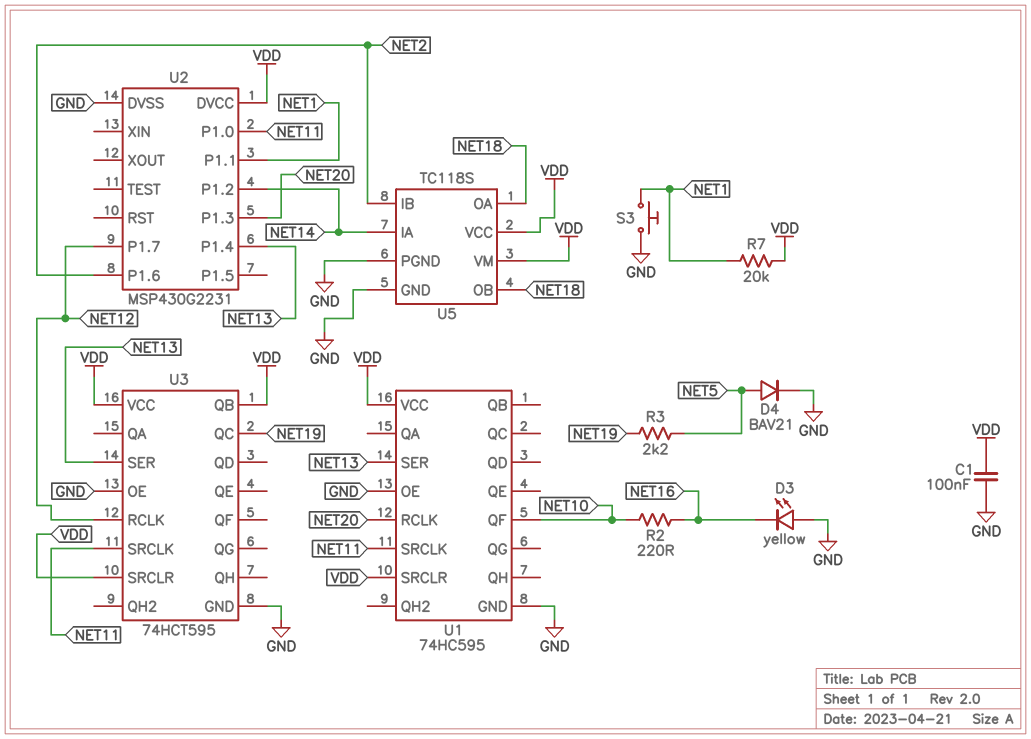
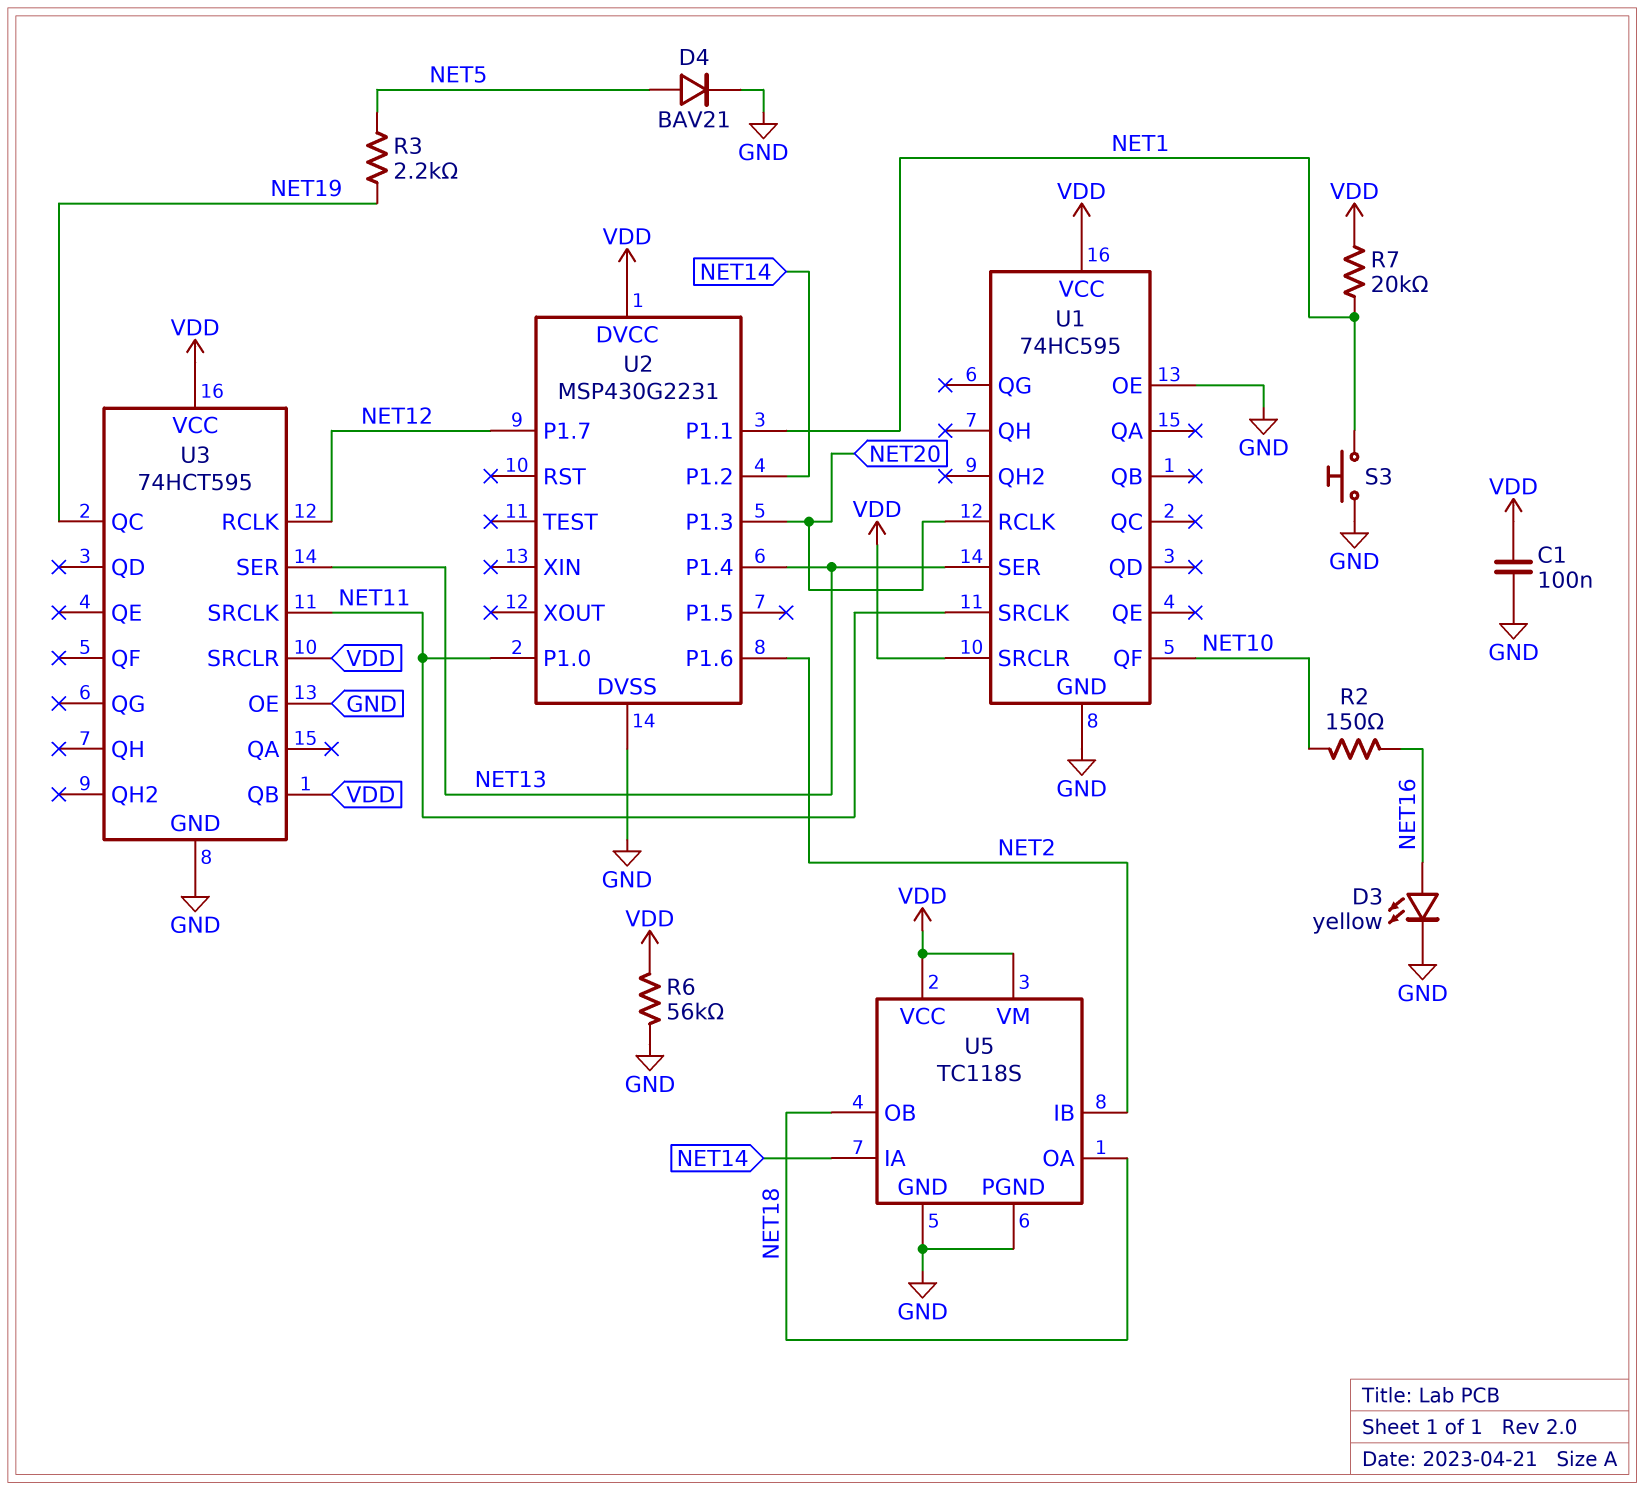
D3: LED yellow (A GND, K NET16) -> LED yellow (A NET16, K GND)
R2: 220 (NET10, NET16) -> 150 (NET10, NET16)
R6: none -> 56k (GND, VDD)

